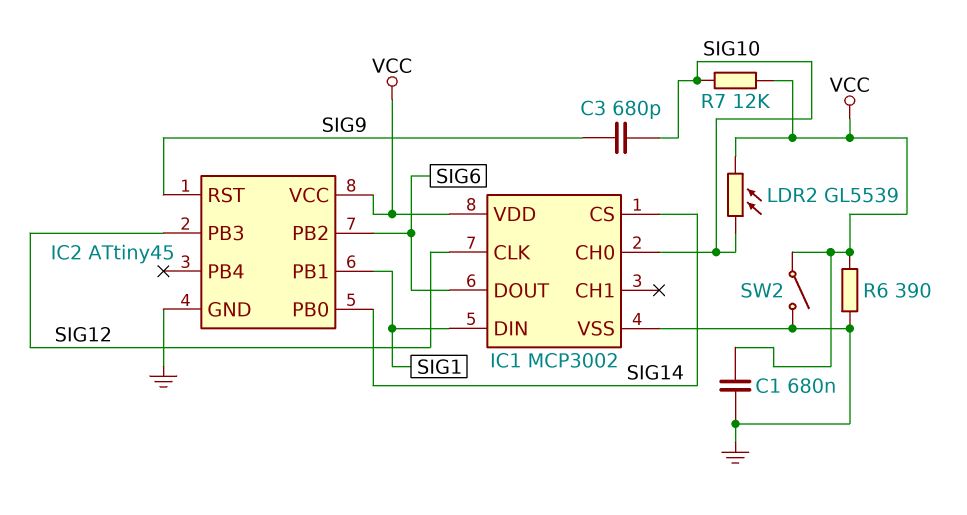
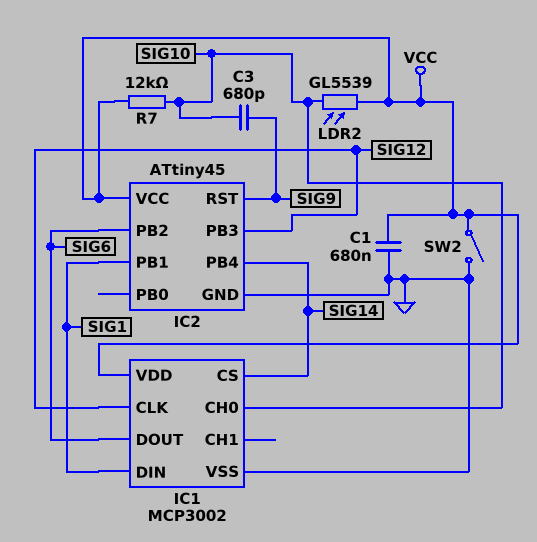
IC2 pin PB0: SIG14 -> none
IC2 pin PB4: none -> SIG14
R6: 390 (GND, VCC) -> none

